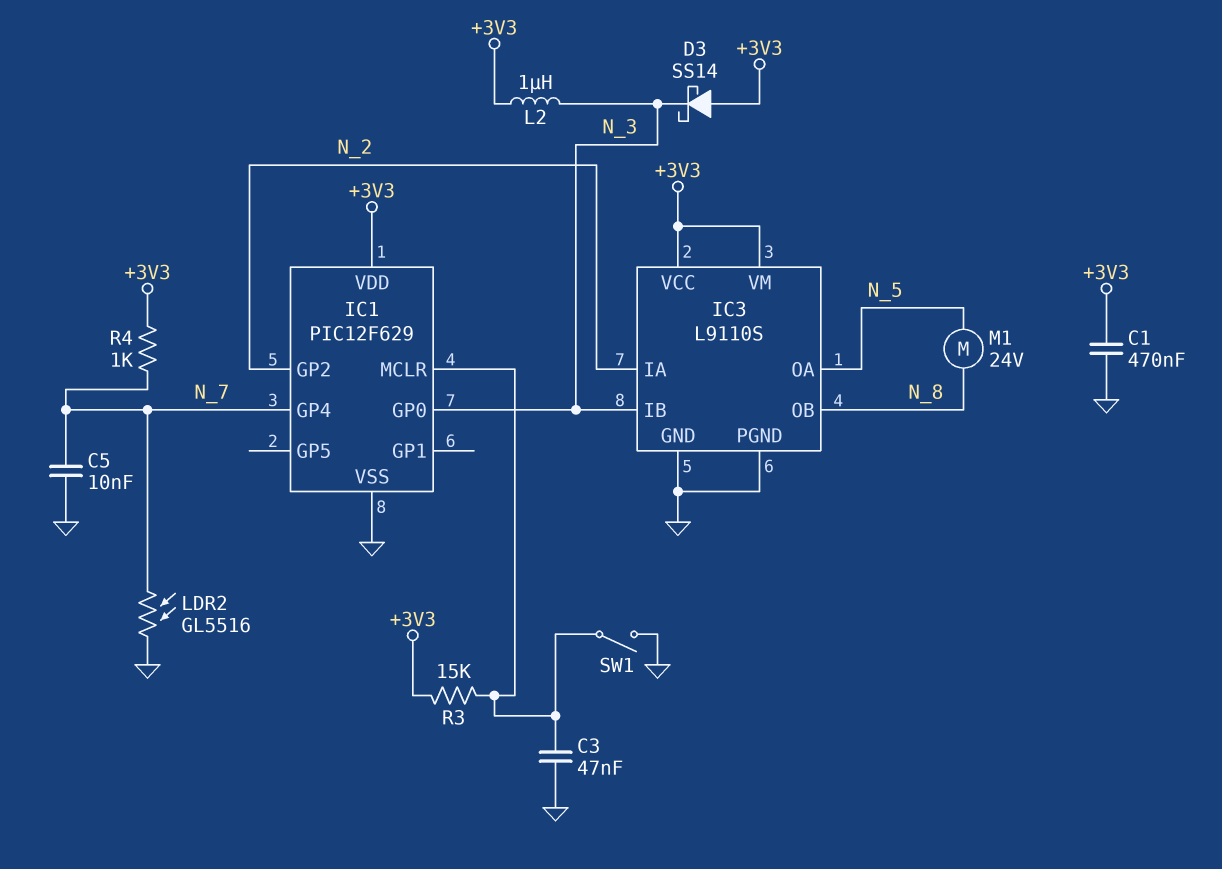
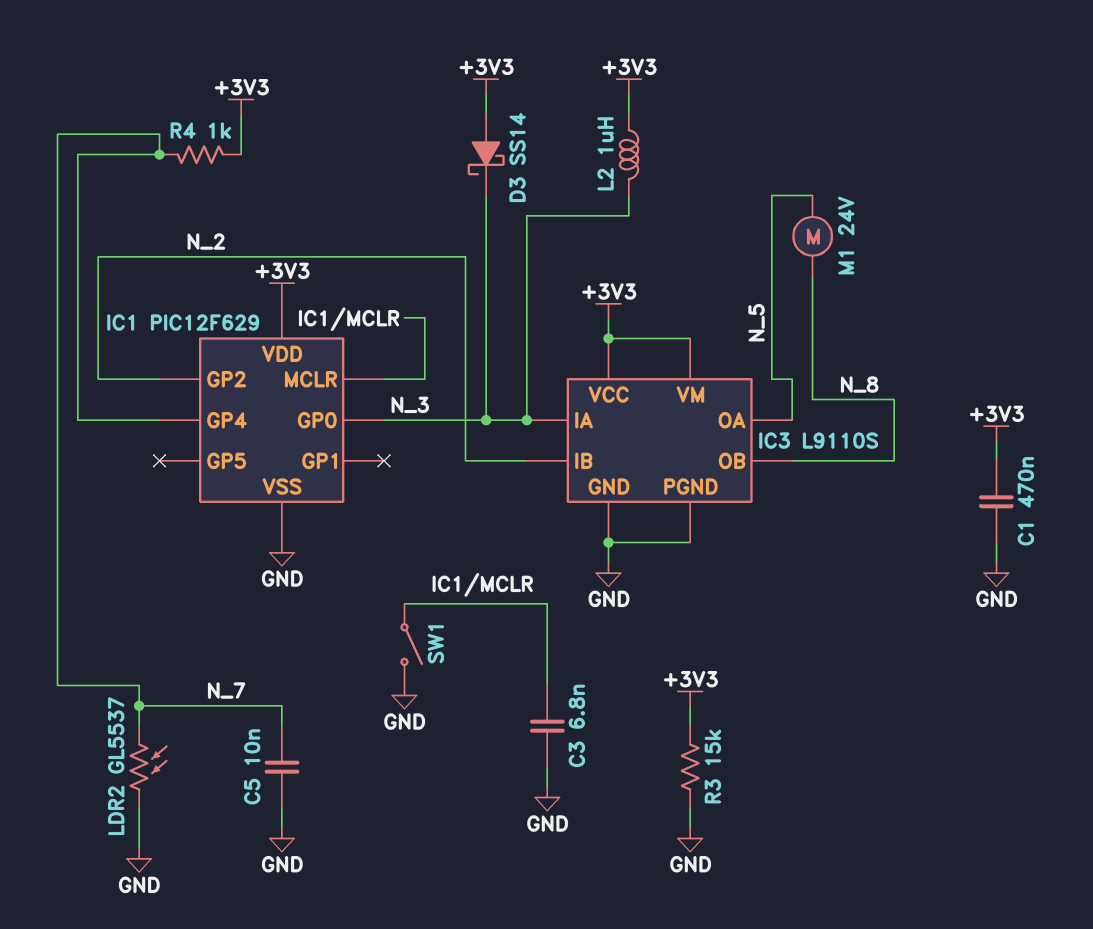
C3: 47nF (GND, IC1/MCLR) -> 6.8nF (GND, IC1/MCLR)
IC3 pin IA: N_2 -> N_3
IC3 pin IB: N_3 -> N_2
LDR2: GL5516 (GND, N_7) -> GL5537 (GND, N_7)
R3: 15k (+3V3, IC1/MCLR) -> 15k (+3V3, GND)

